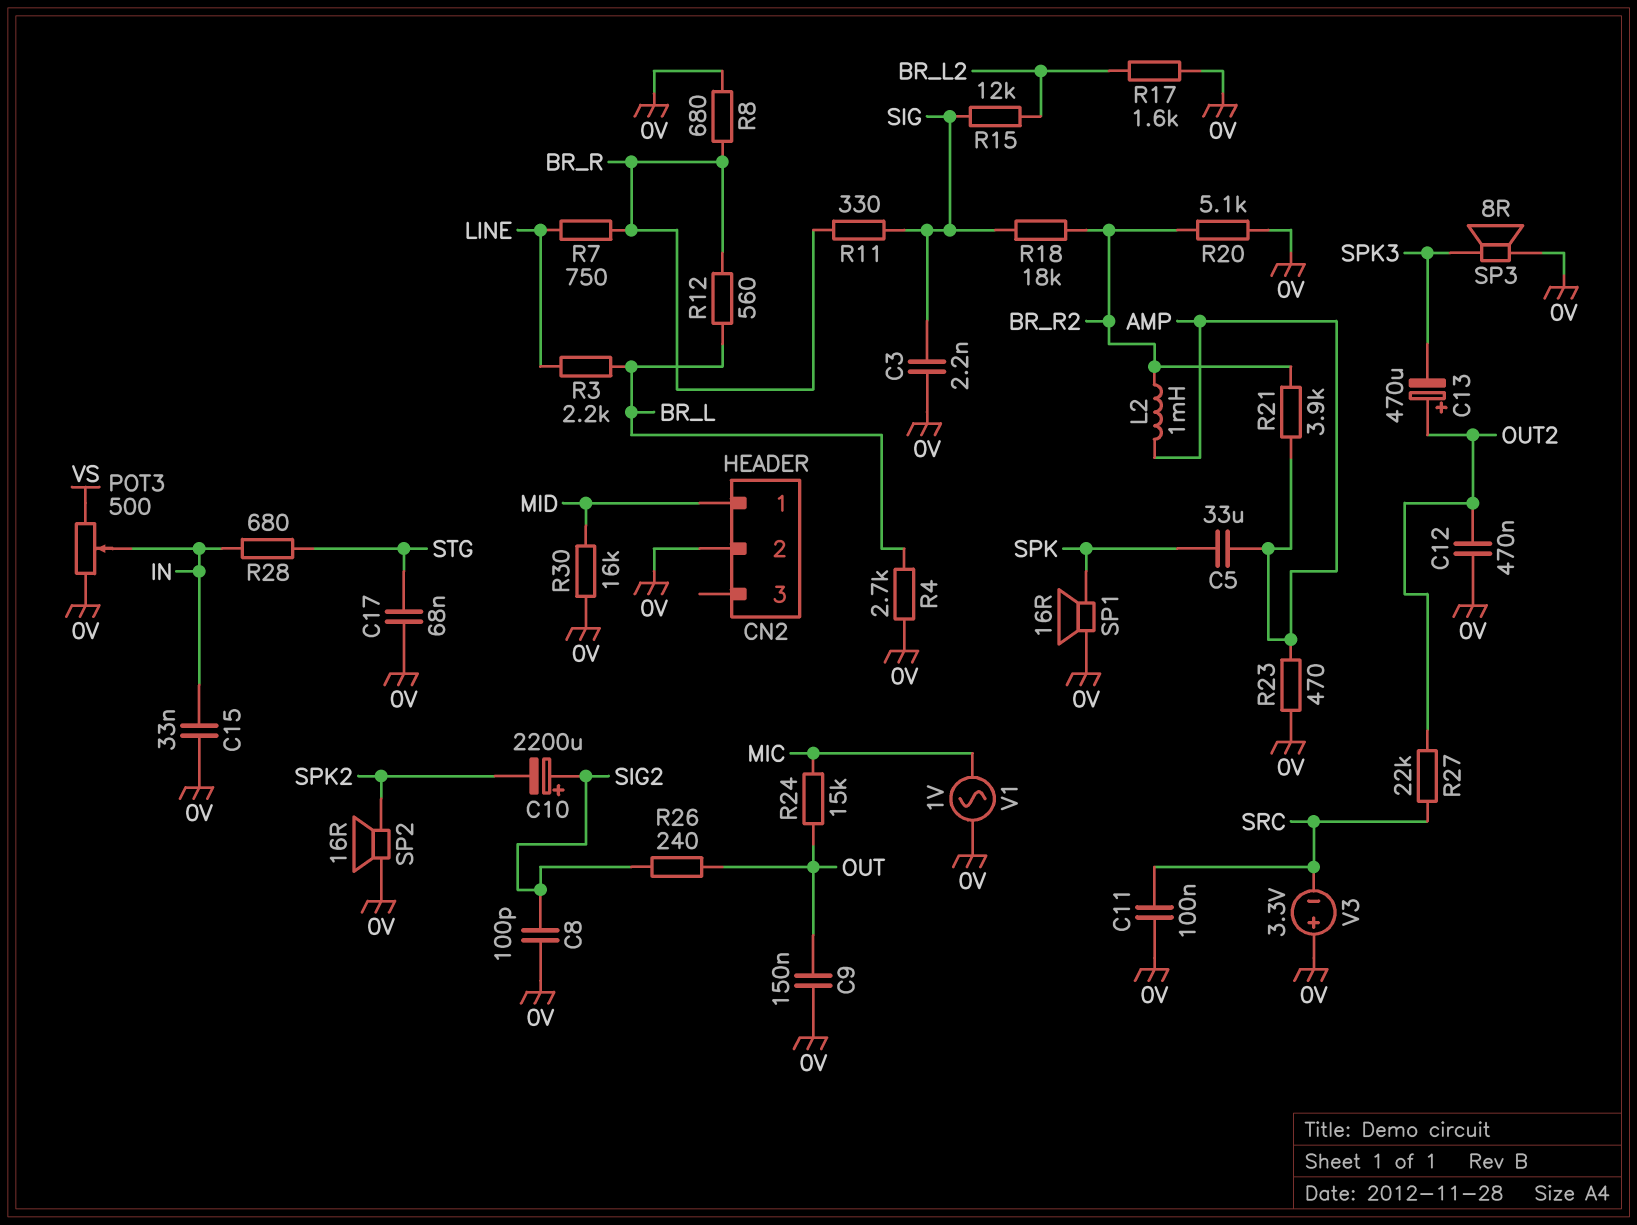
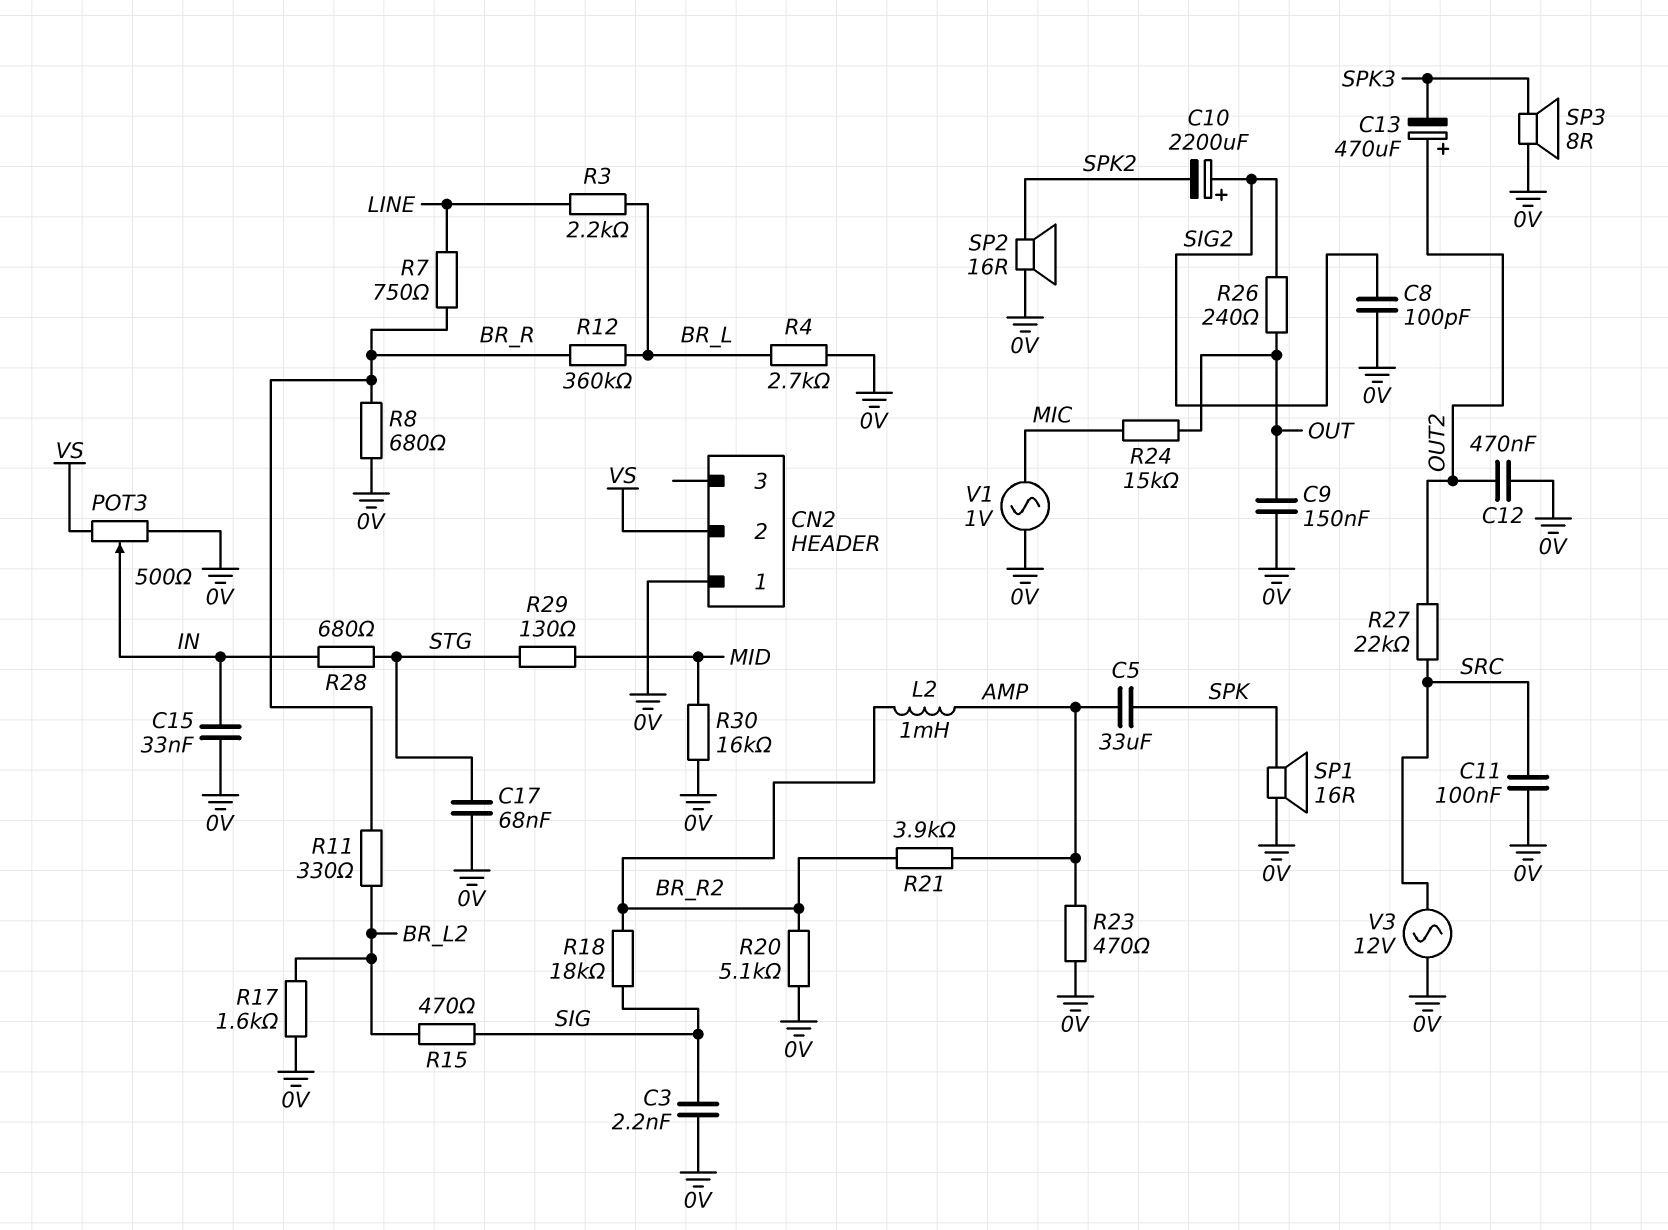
CN2 pin 1: MID -> 0V
CN2 pin 2: 0V -> VS
R11: 330 (BR_R, SIG) -> 330 (BR_L2, BR_R)
R12: 560 (BR_L, BR_R) -> 360k (BR_L, BR_R)
R15: 12k (BR_L2, SIG) -> 470 (BR_L2, SIG)
R29: none -> 130 (MID, STG)
V3: 3.3V (plus 0V, minus SRC) -> AC 12V (0V, SRC)

